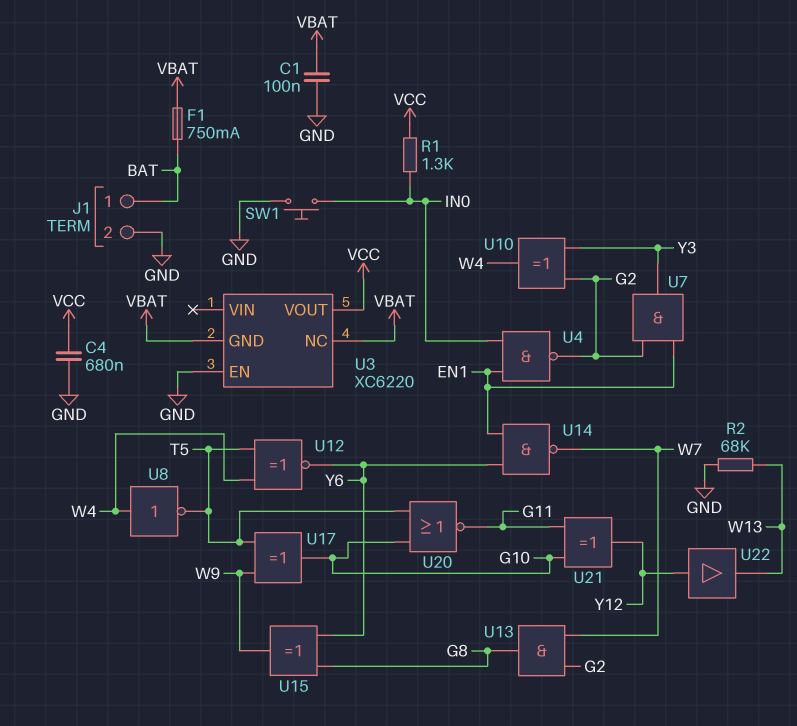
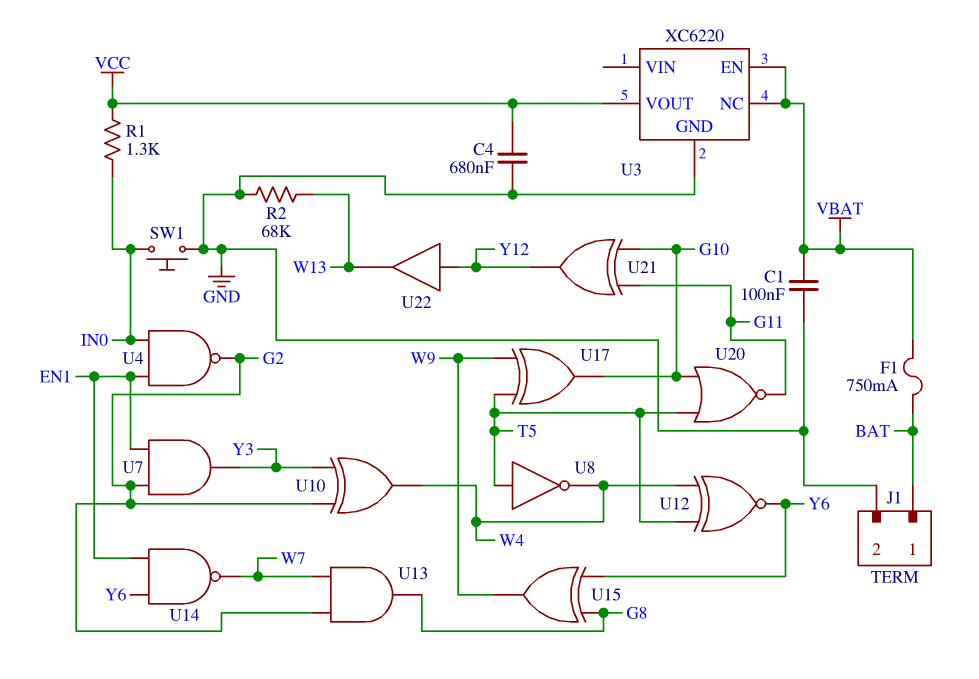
U3 pin EN: GND -> VBAT
U3 pin GND: VBAT -> GND
U8: NOT (in W4, out T5) -> NOT (in T5, out W4)

